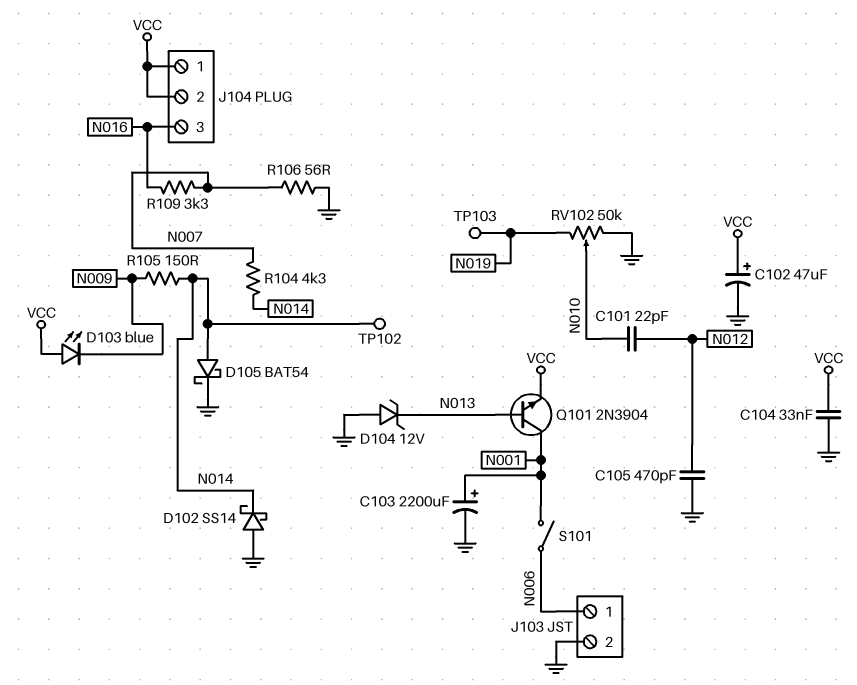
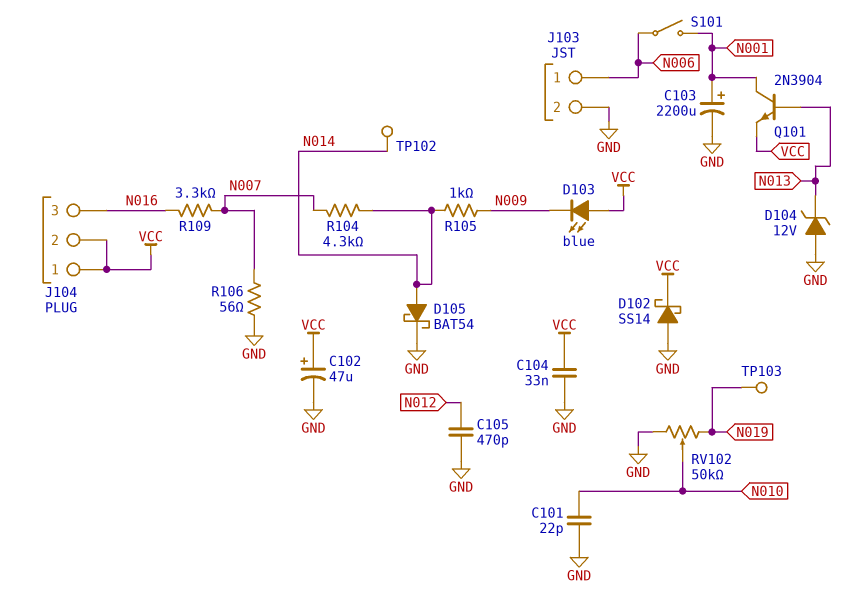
C101: 22pF (N010, N012) -> 22pF (GND, N010)
D102: schottky SS14 (A GND, K N014) -> schottky SS14 (A GND, K VCC)
R105: 150 (N009, N014) -> 1k (N009, N014)

